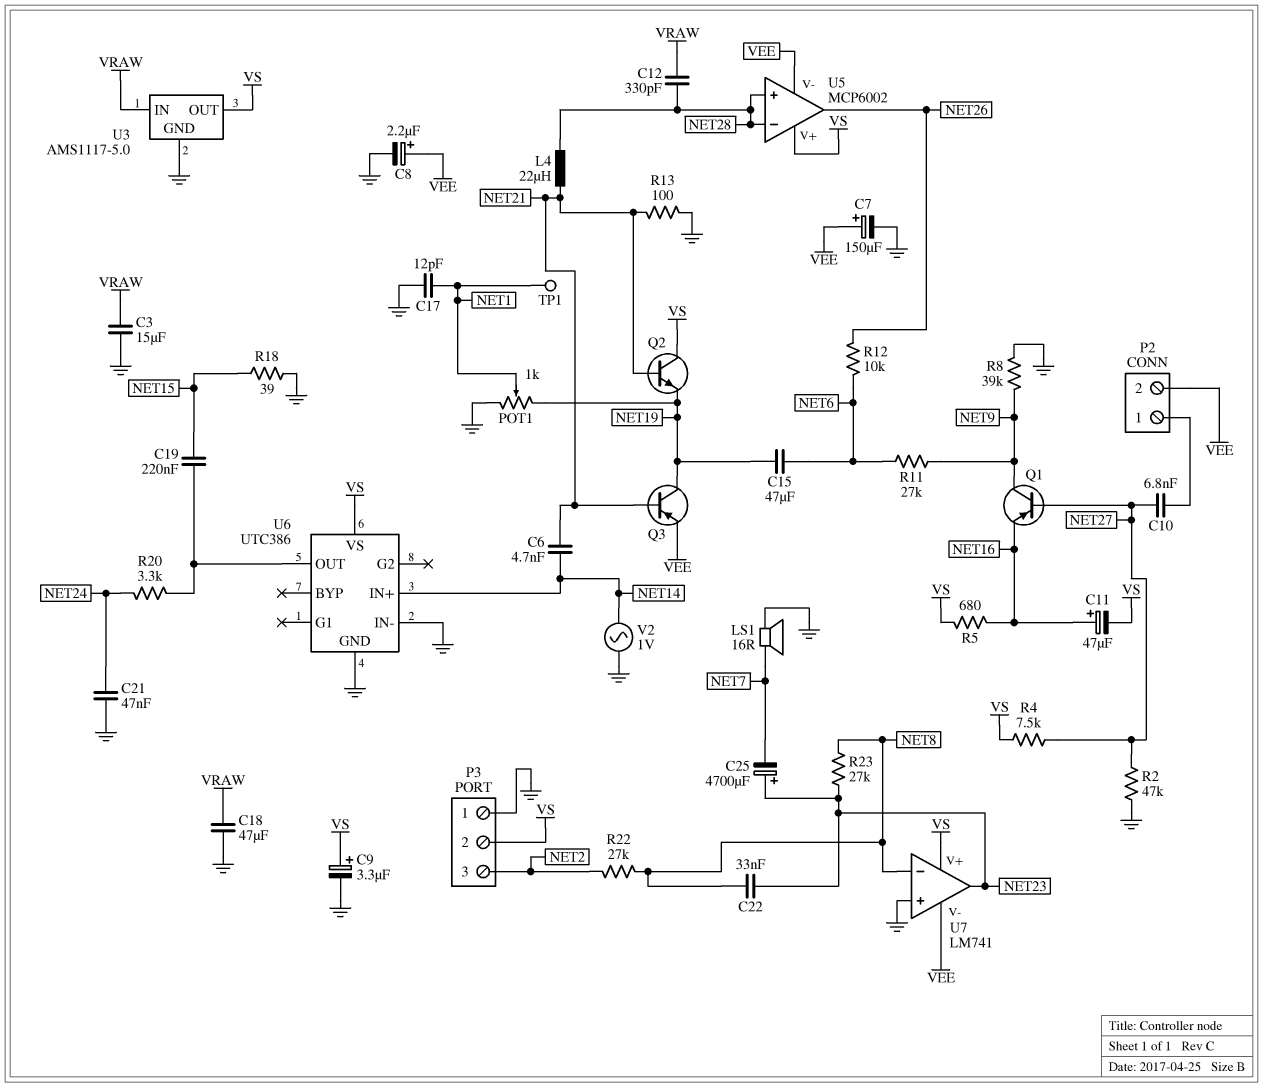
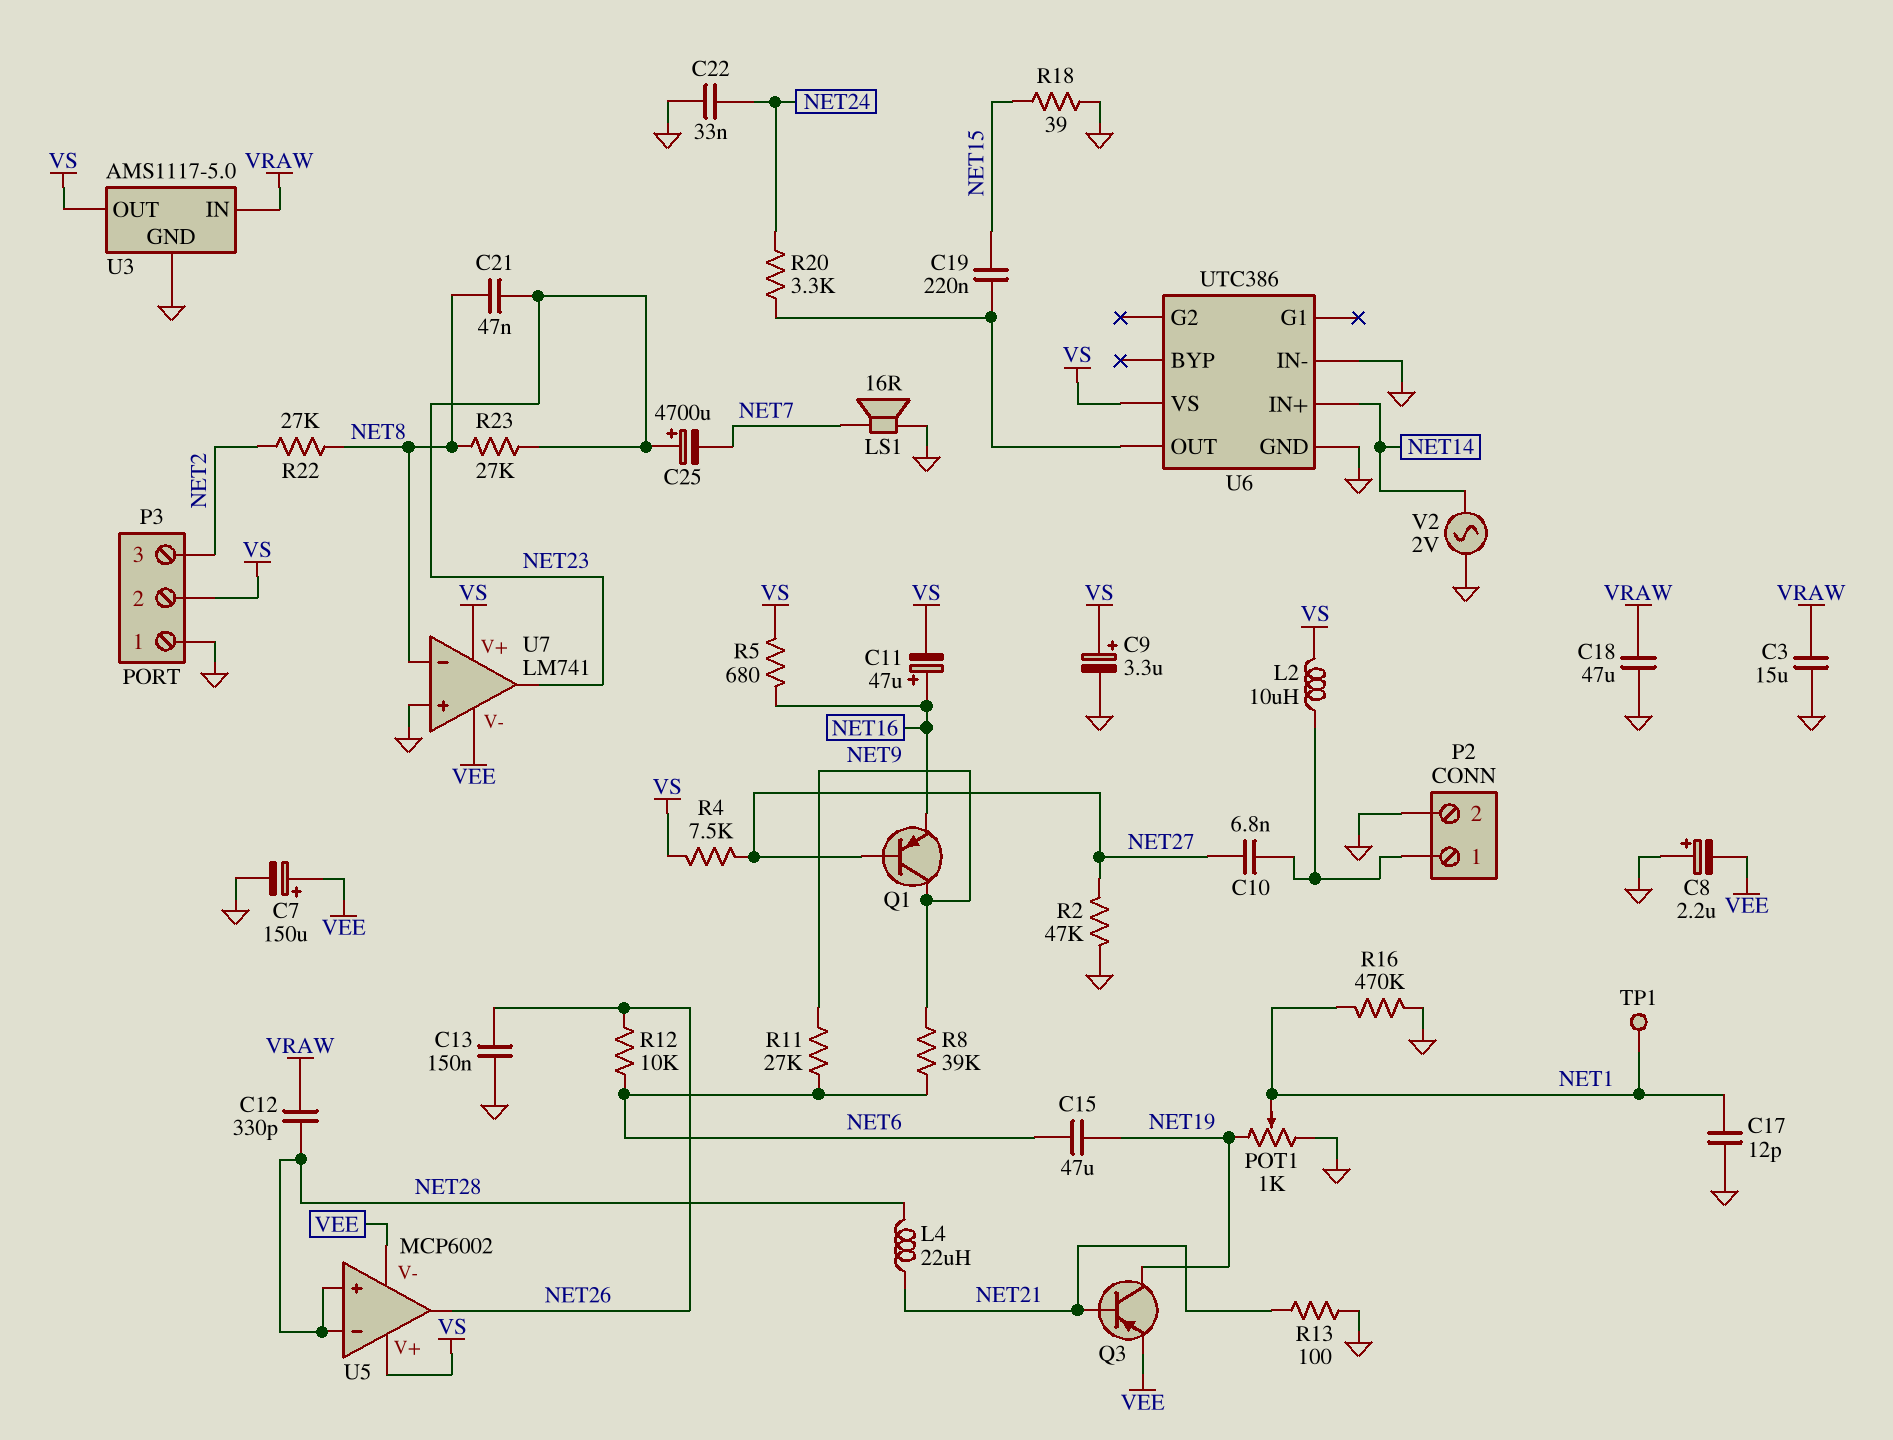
C6: 4.7nF (NET14, NET21) -> none
C8: 2.2uF (plus VEE, minus GND) -> 2.2uF (plus GND, minus VEE)
C13: none -> 150nF (GND, NET26)
C21: 47nF (GND, NET24) -> 47nF (NET8, NET23)
C22: 33nF (NET8, NET23) -> 33nF (GND, NET24)
L2: none -> 10uH (P2/1, VS)
P2 pin 2: VEE -> GND
Q2: NPN (B NET21, C VS, E NET19) -> none
R8: 39k (GND, NET9) -> 39k (NET6, NET9)
R16: none -> 470k (GND, NET1)
V2: AC 1V (GND, NET14) -> AC 2V (GND, NET14)

